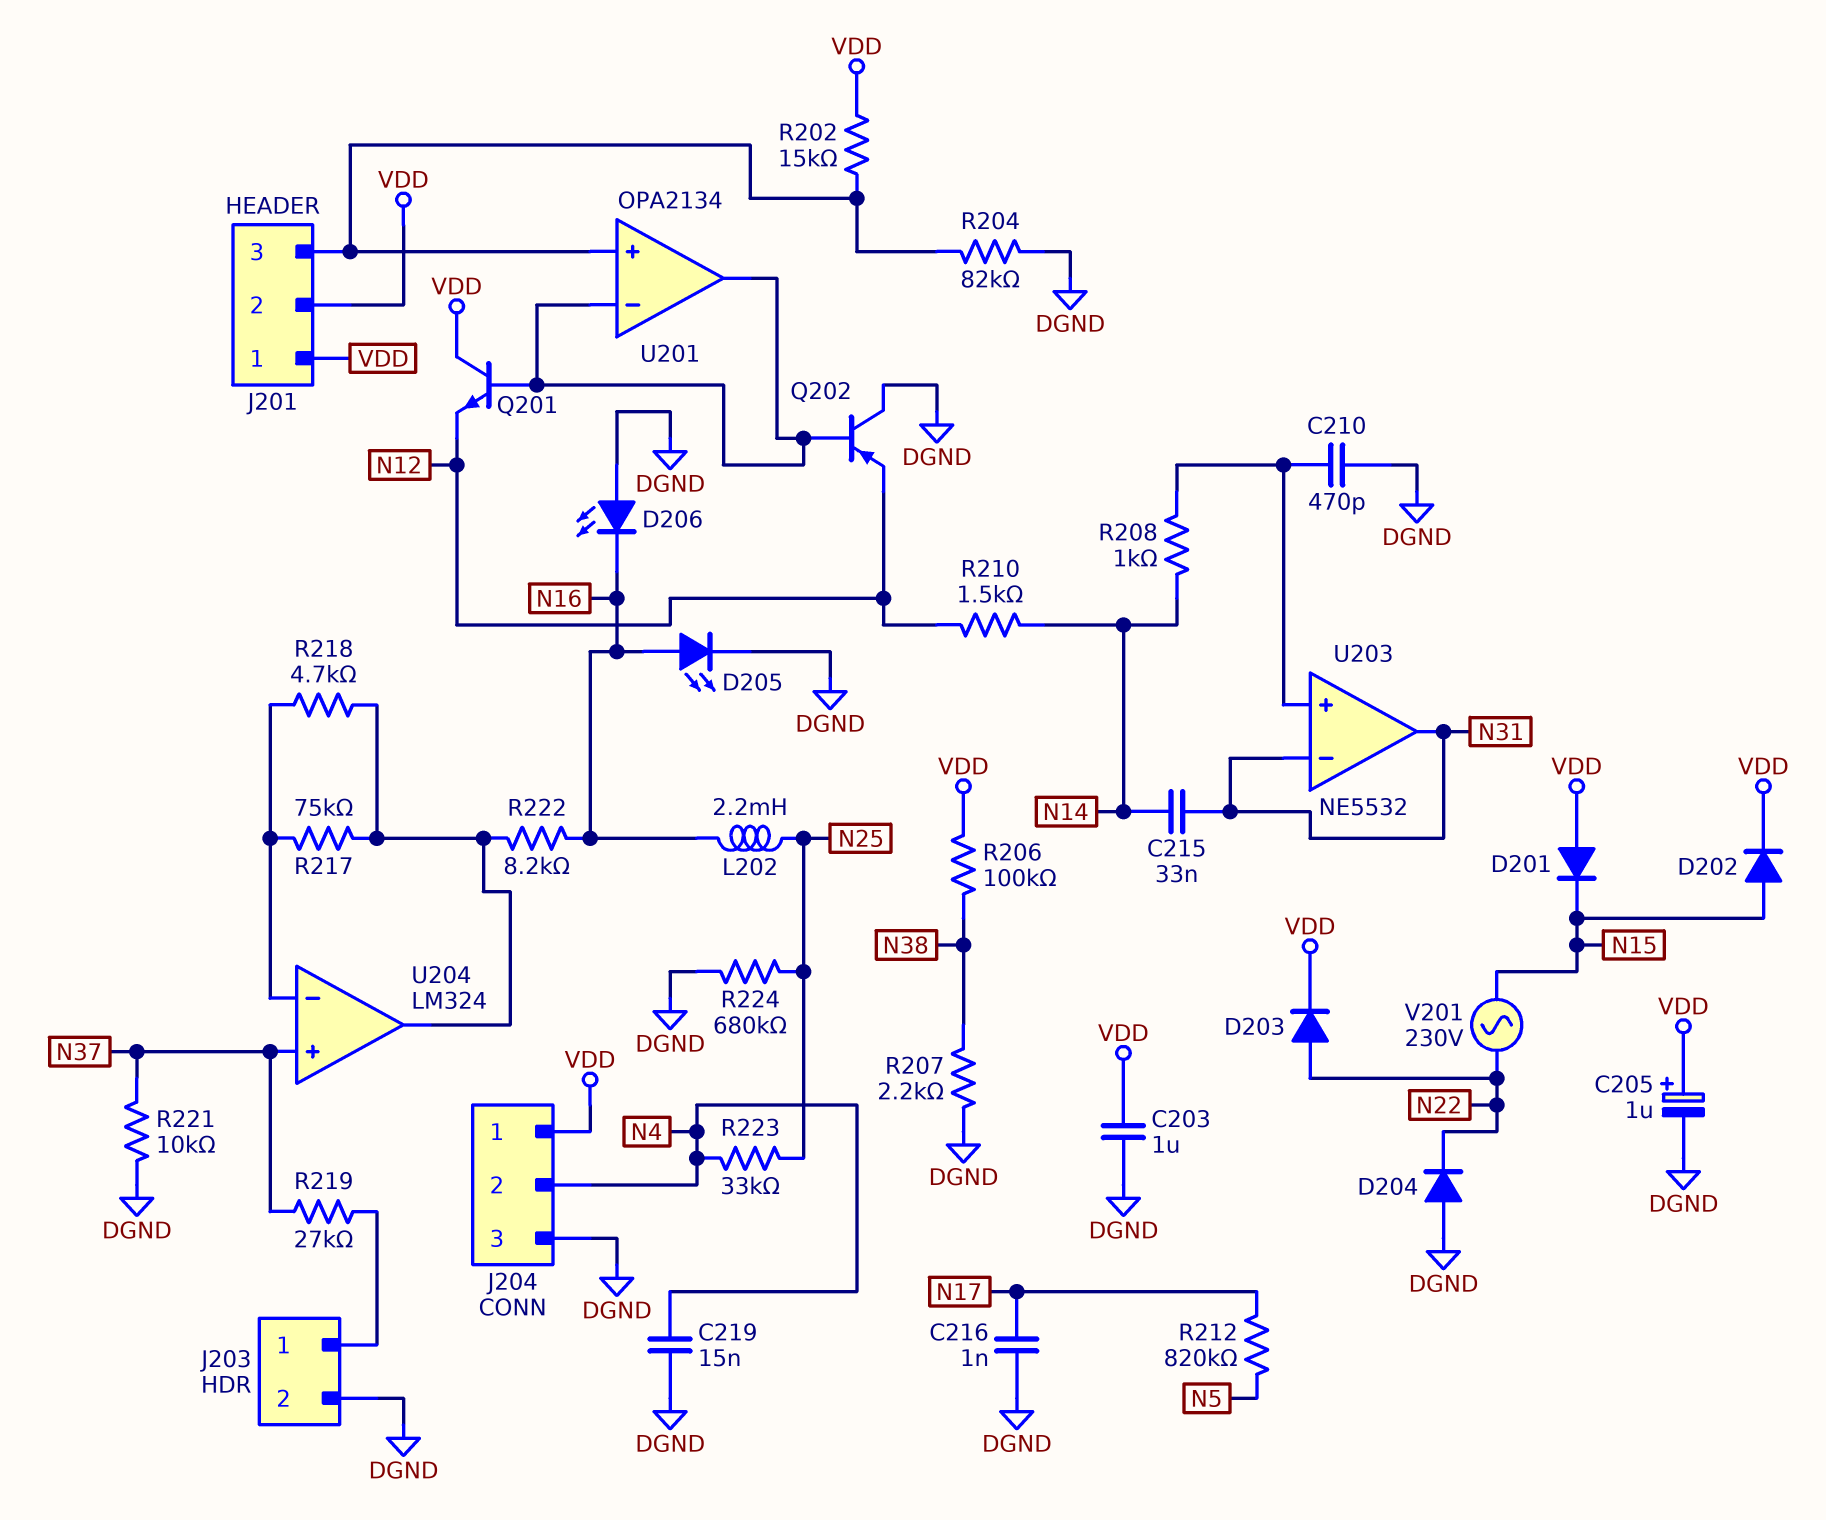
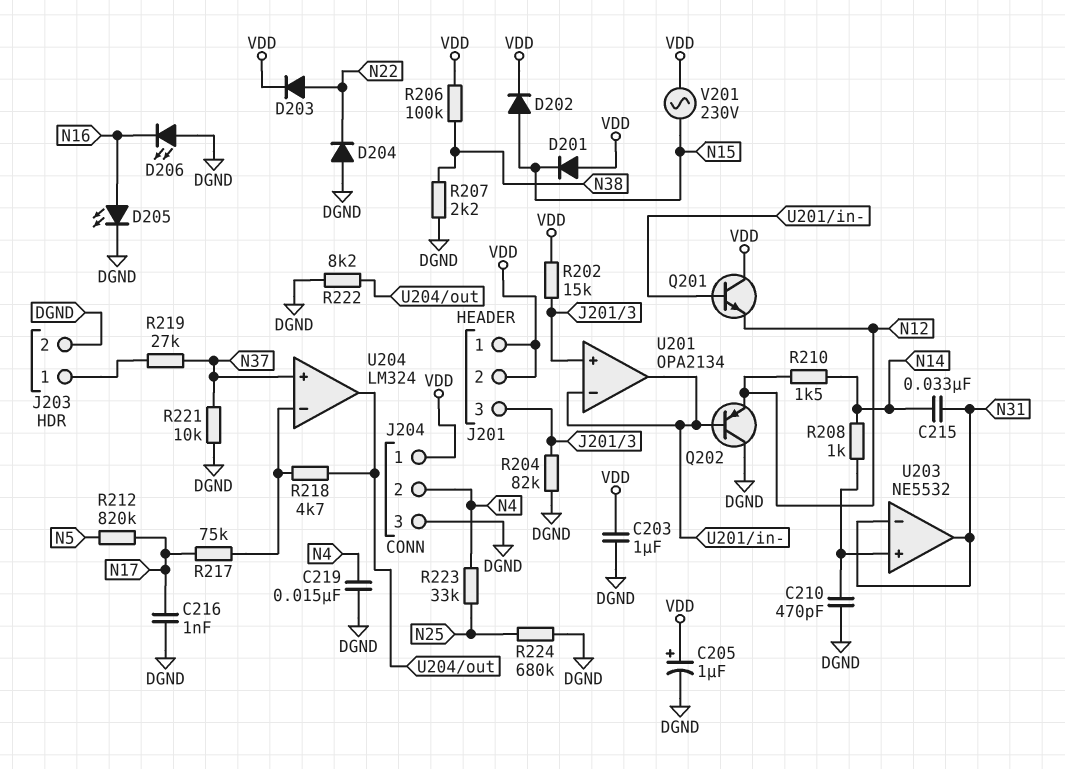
L202: 2.2mH (N16, N25) -> none
R217: 75k (U204/in-, U204/out) -> 75k (N17, U204/in-)
R222: 8.2k (N16, U204/out) -> 8.2k (DGND, U204/out)
V201: AC 230V (N15, N22) -> AC 230V (N15, VDD)

